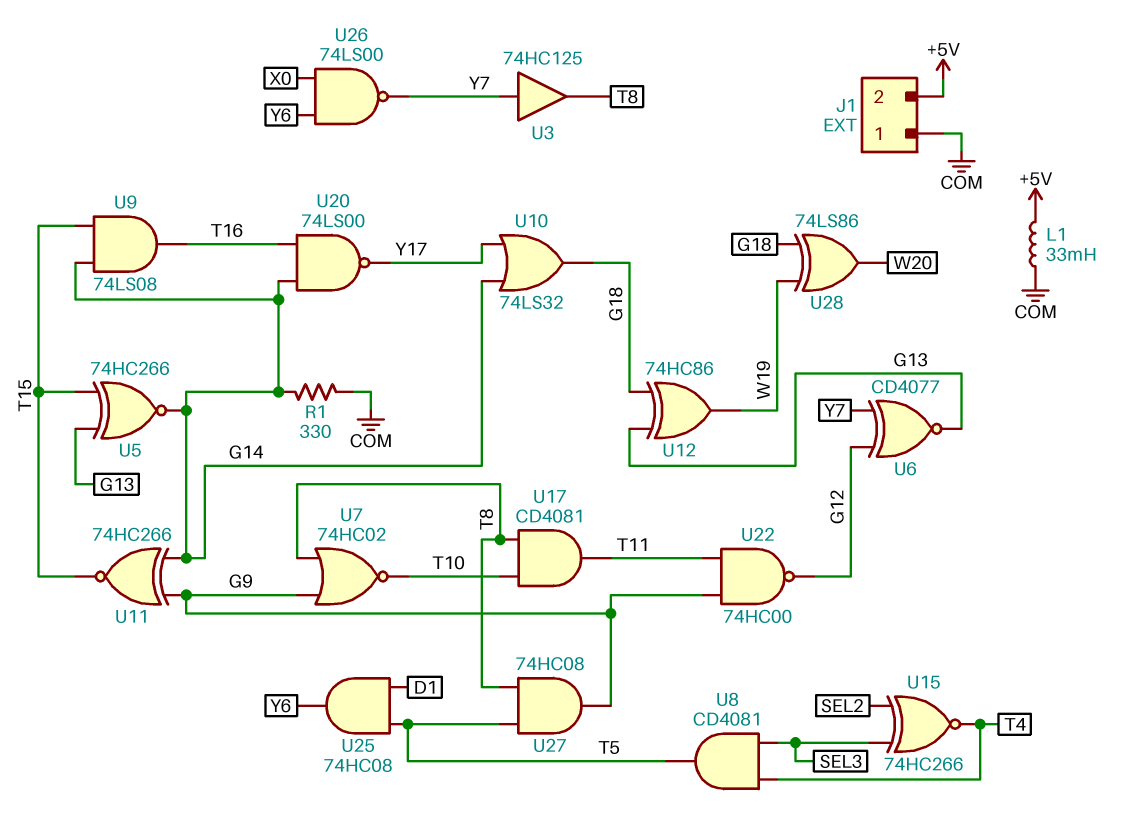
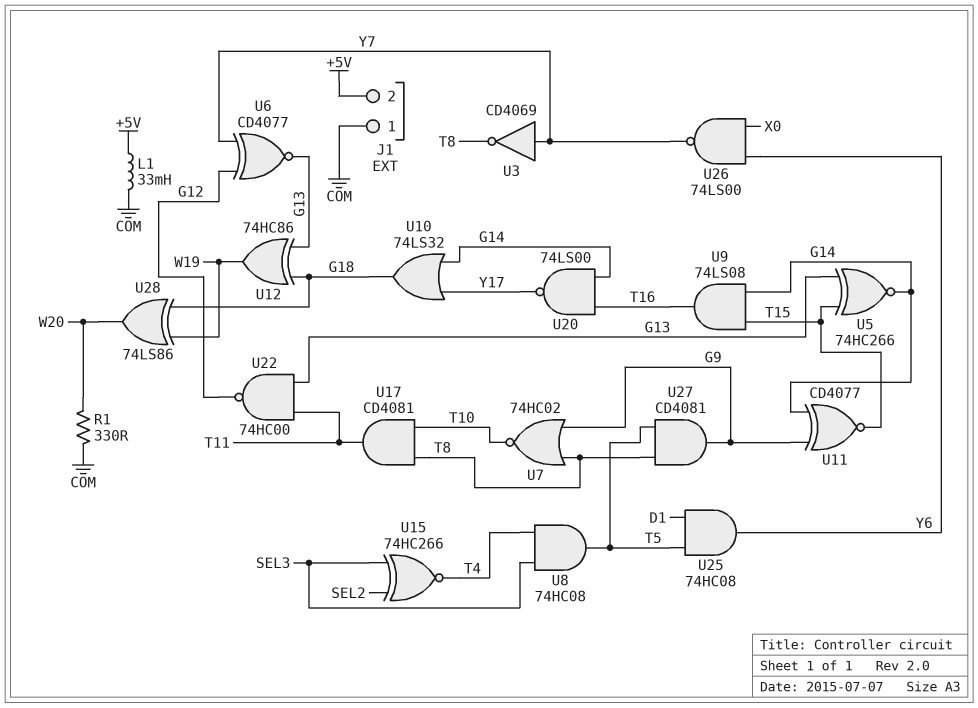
R1: 330 (COM, G14) -> 330 (COM, W20)
U3: buffer 74HC125 (in Y7, out T8) -> NOT CD4069 (in Y7, out T8)
U8: AND CD4081 (in SEL3, in T4, out T5) -> AND 74HC08 (in SEL3, in T4, out T5)
U11: XNOR 74HC266 (in G9, in G14, out T15) -> XNOR CD4077 (in G9, in G14, out T15)
U22: NAND 74HC00 (in G9, in T11, out G12) -> NAND 74HC00 (in G13, in T11, out G12)
U27: AND 74HC08 (in T5, in T8, out G9) -> AND CD4081 (in T5, in T8, out G9)

